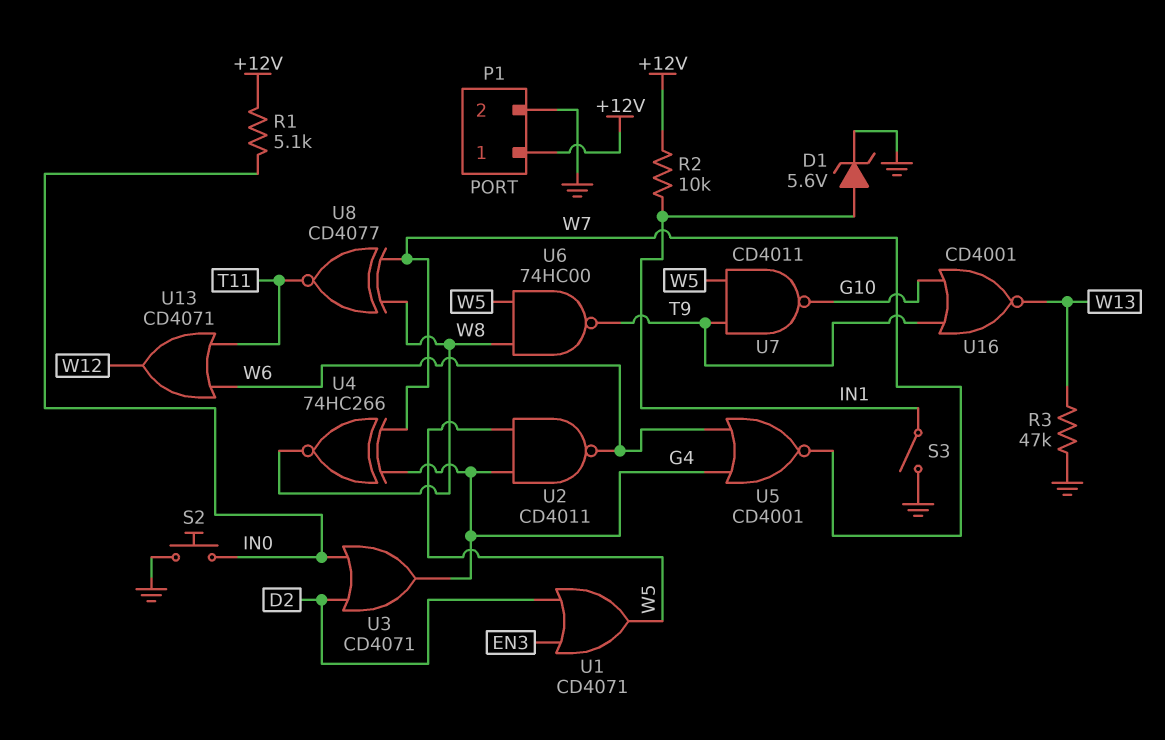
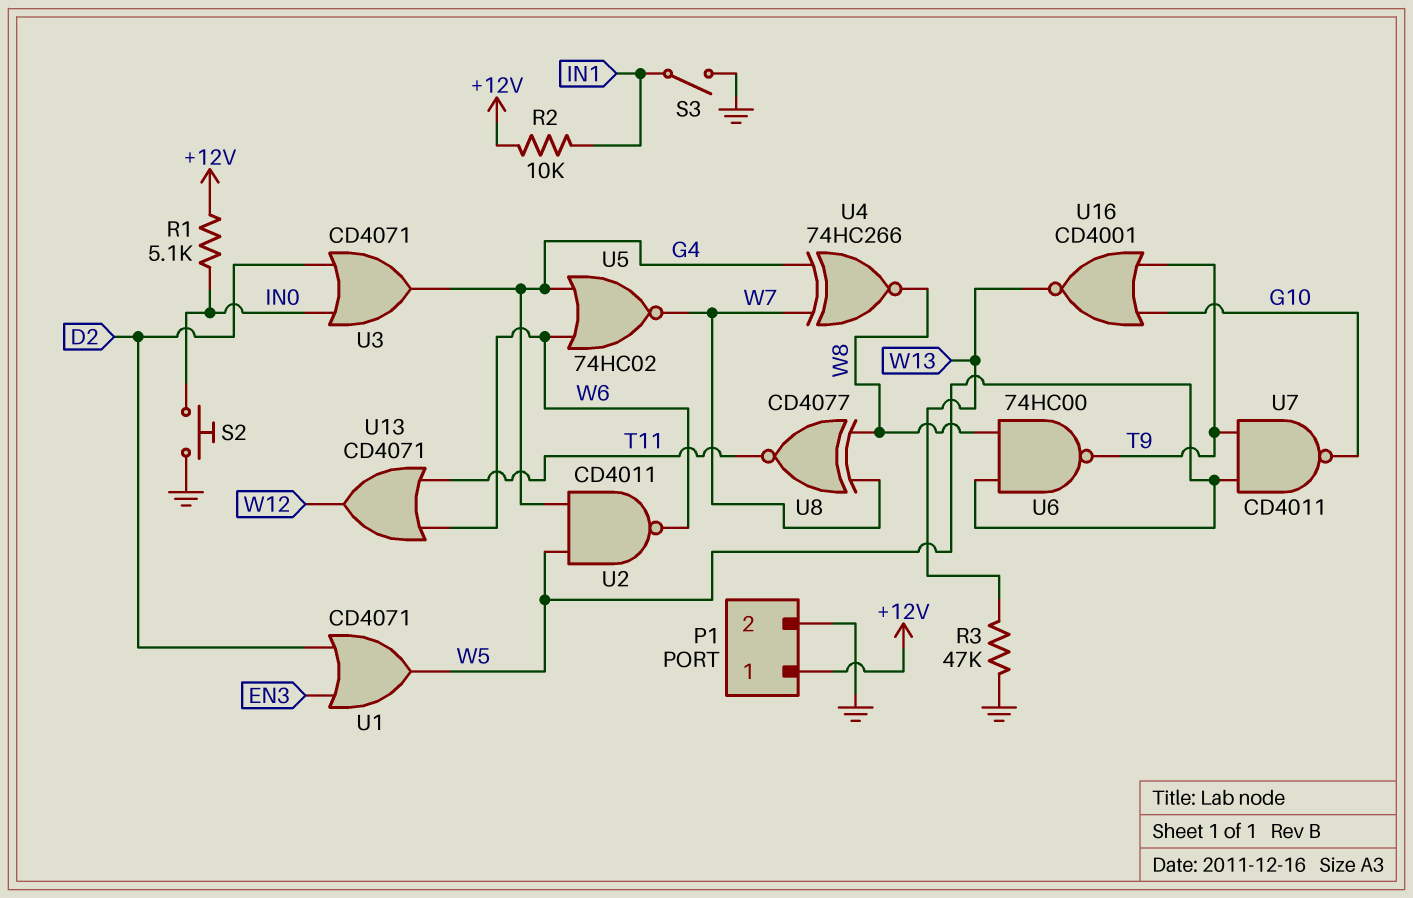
D1: zener 5.6V (A IN1, K GND) -> none
U5: NOR CD4001 (in G4, in W6, out W7) -> NOR 74HC02 (in G4, in W6, out W7)

